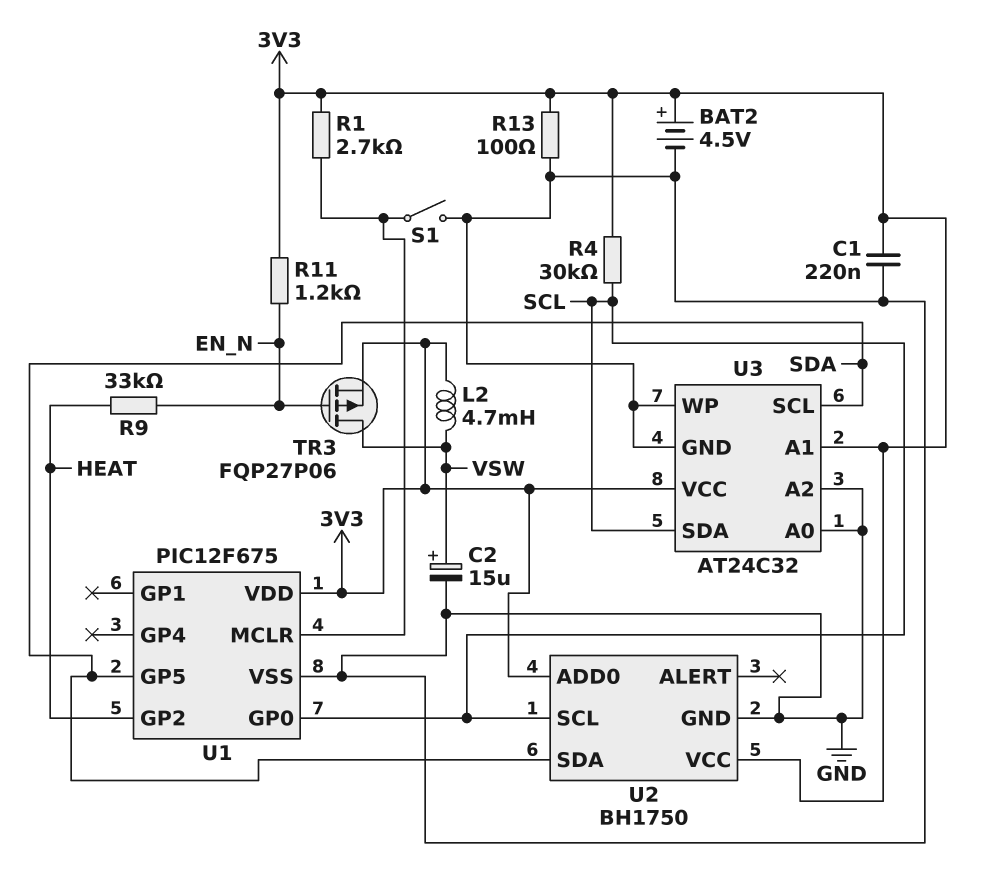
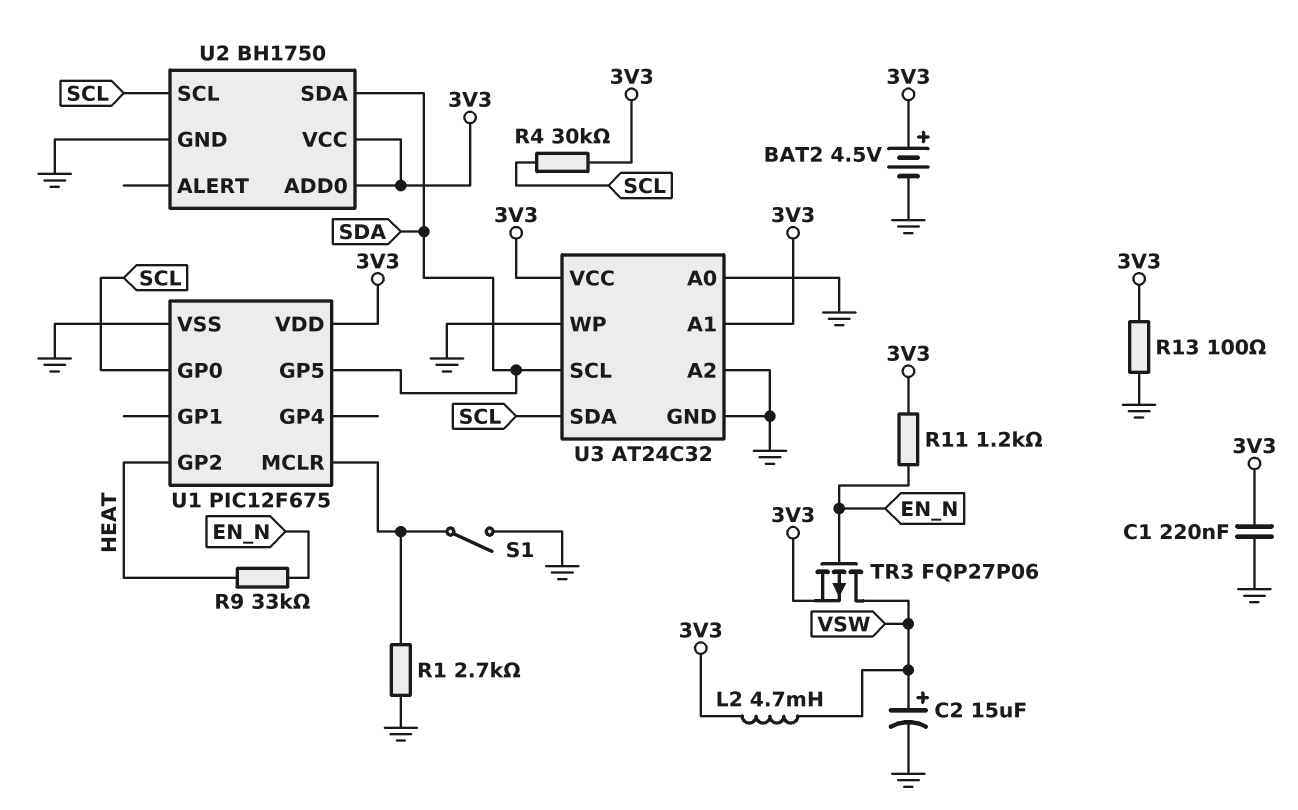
R1: 2.7k (3V3, U1/MCLR) -> 2.7k (GND, U1/MCLR)

